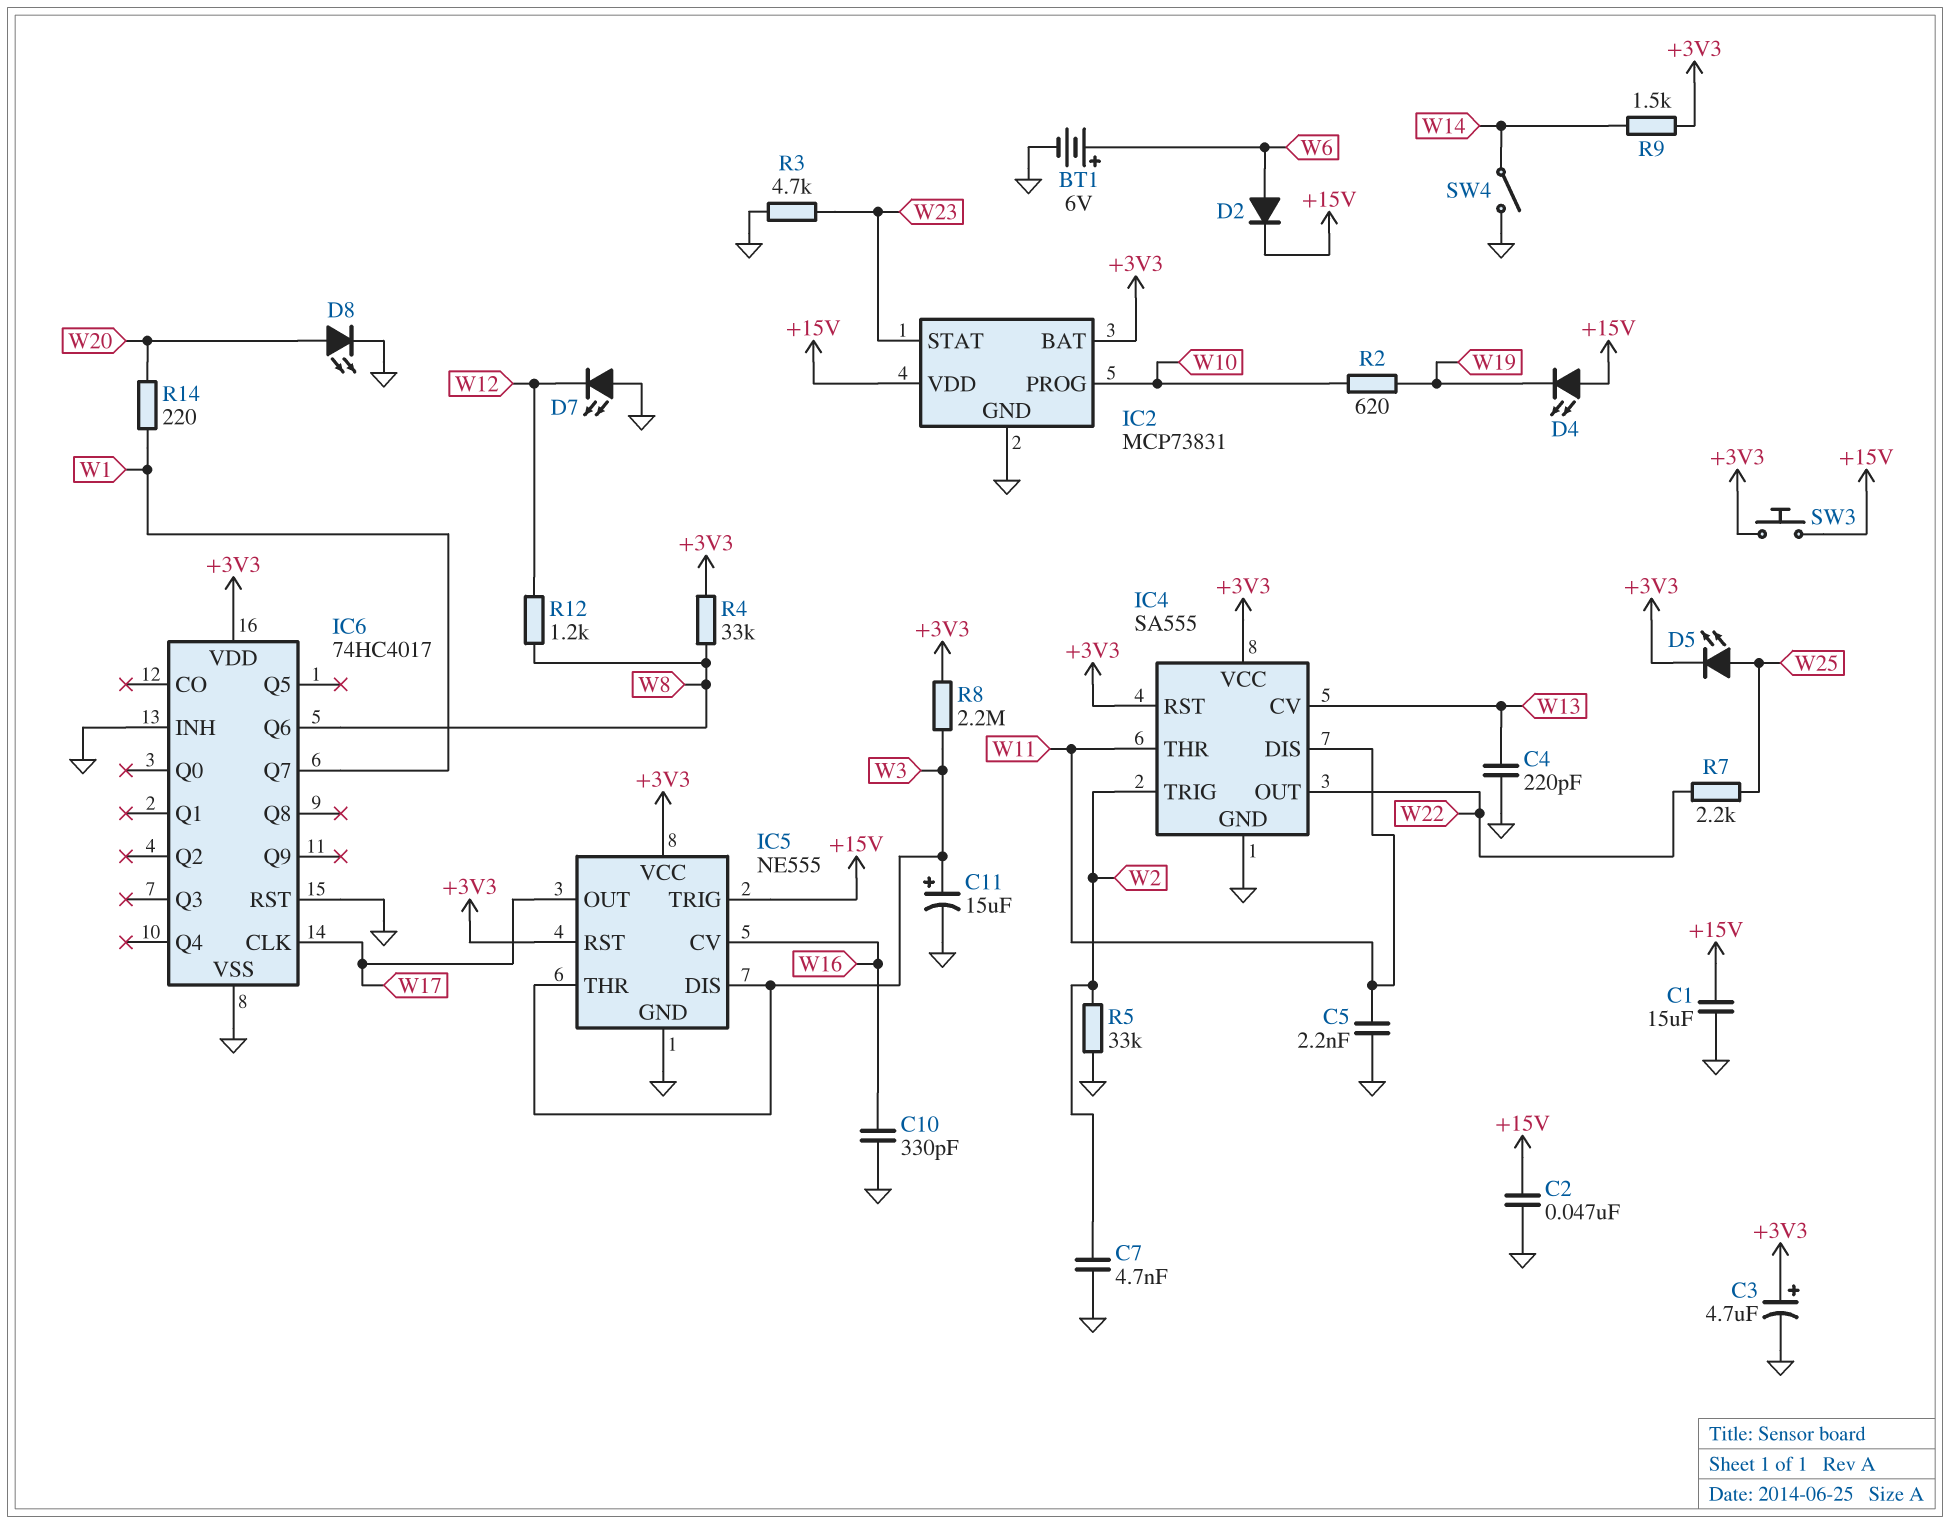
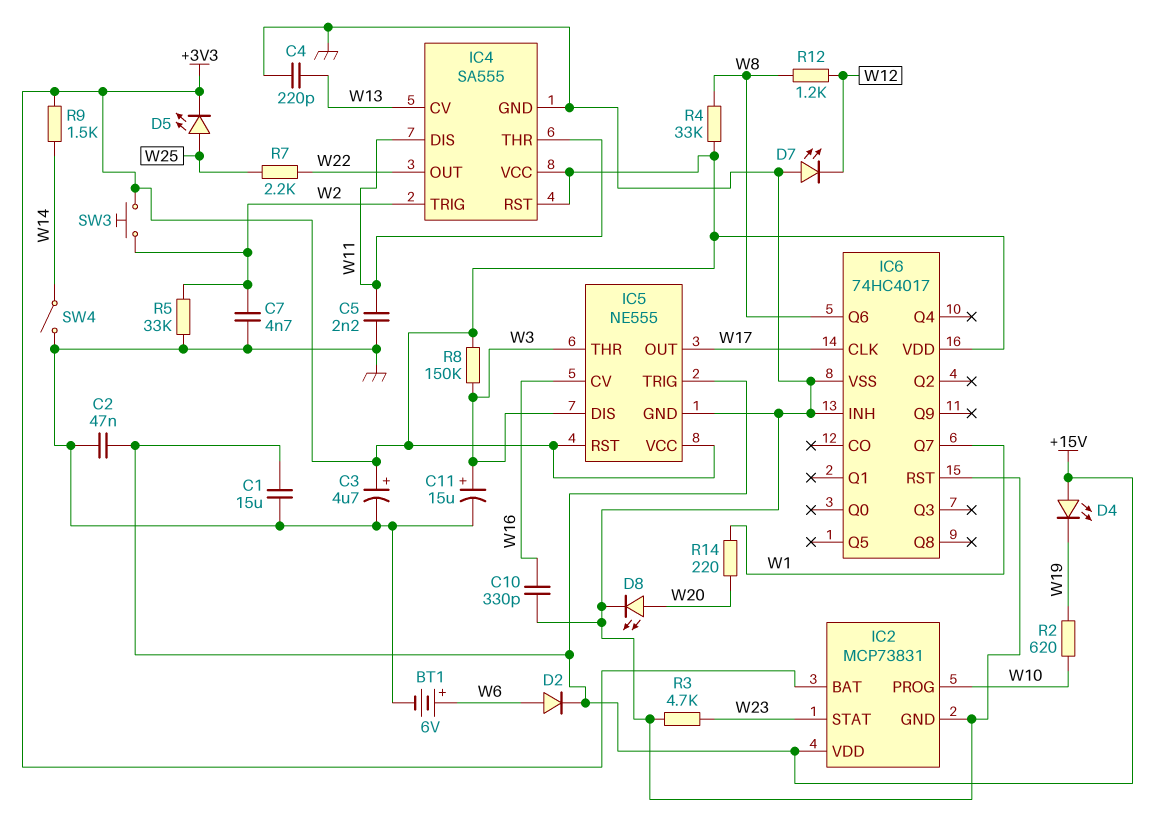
R8: 2.2M (+3V3, W3) -> 150k (+3V3, W3)
SW3: button (+3V3, +15V) -> button (+3V3, W2)

